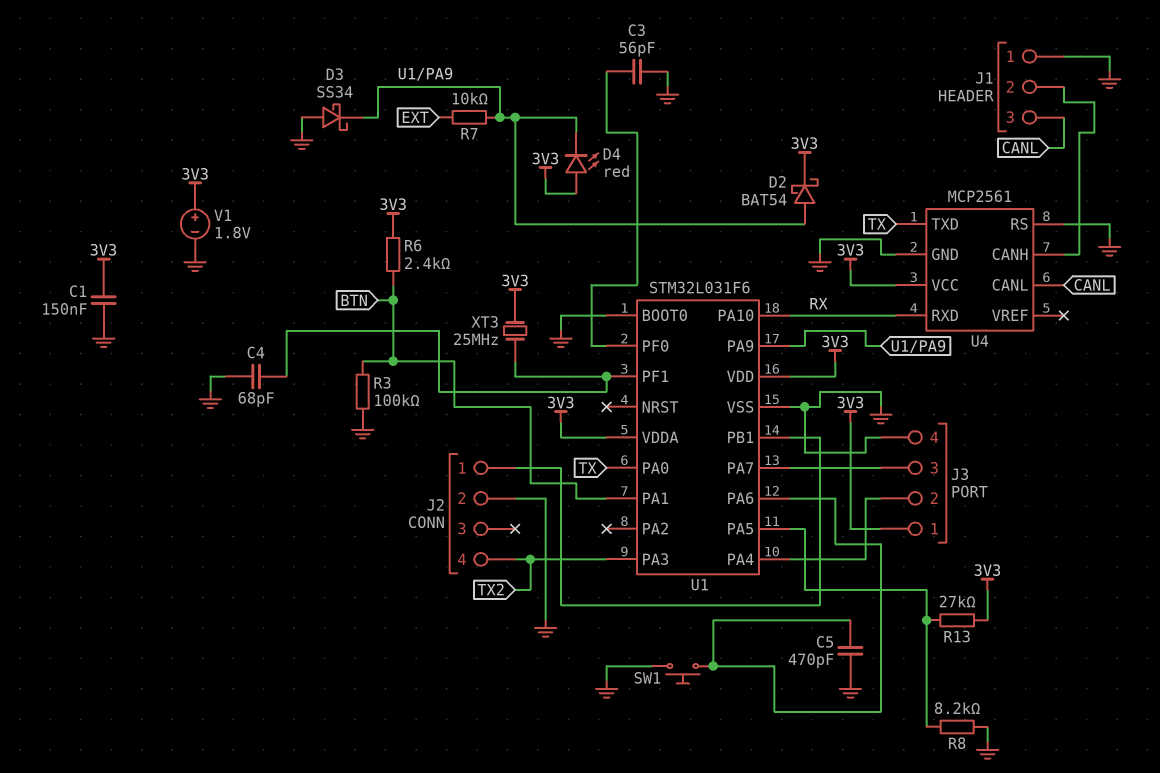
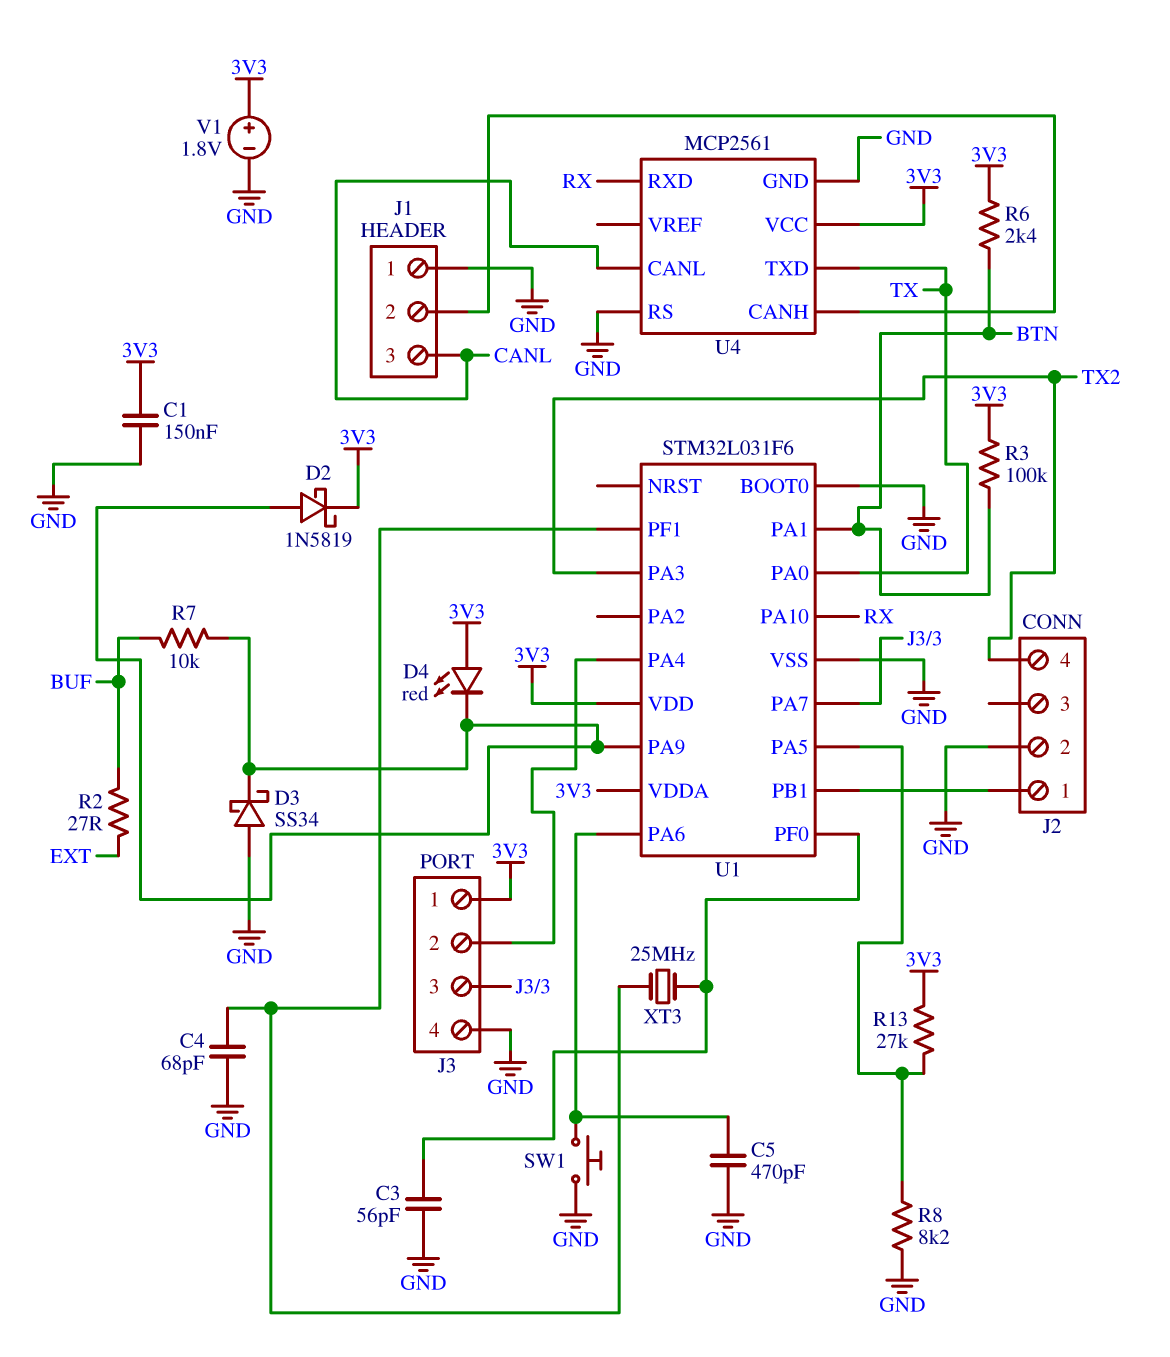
D2: schottky BAT54 (A U1/PA9, K 3V3) -> schottky 1N5819 (A U1/PA9, K 3V3)
R2: none -> 27 (BUF, EXT)
R3: 100k (BTN, GND) -> 100k (3V3, BTN)
R7: 10k (EXT, U1/PA9) -> 10k (BUF, U1/PA9)
XT3: 25MHz (3V3, U1/PF1) -> 25MHz (U1/PF0, U1/PF1)

